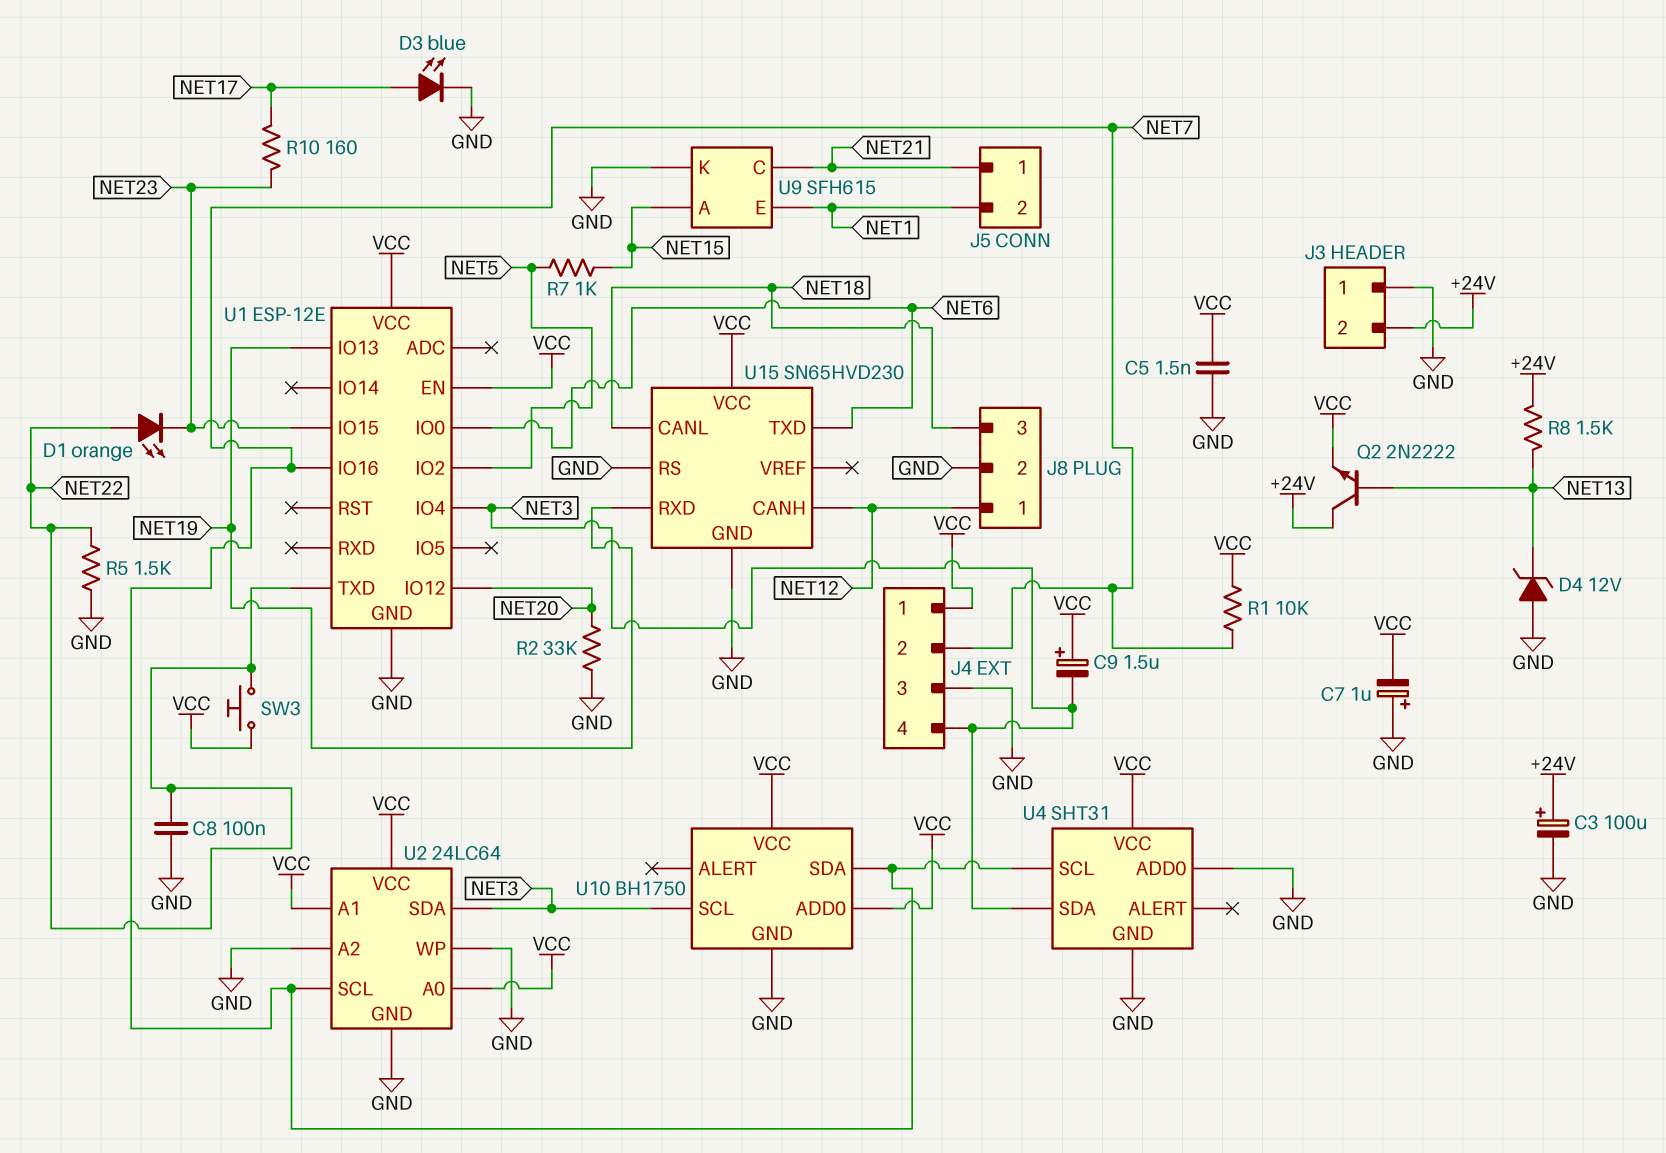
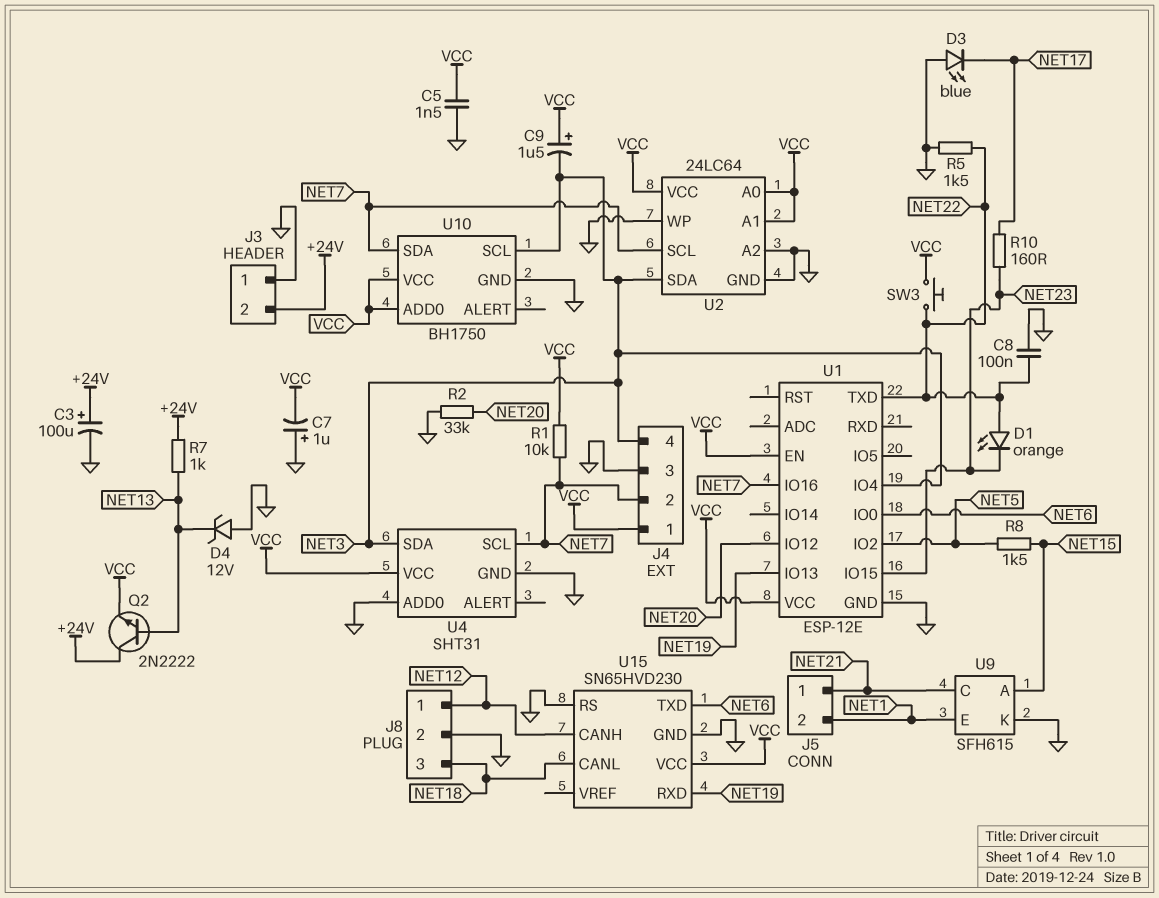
D3: LED blue (A NET17, K GND) -> LED blue (A GND, K NET17)
R7: 1k (NET5, NET15) -> 1k (+24V, NET13)
R8: 1.5k (+24V, NET13) -> 1.5k (NET5, NET15)

